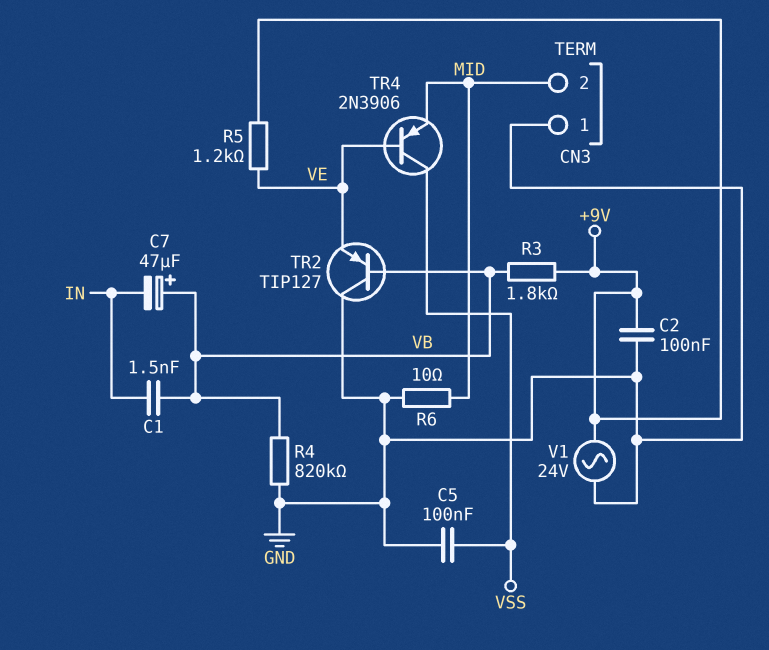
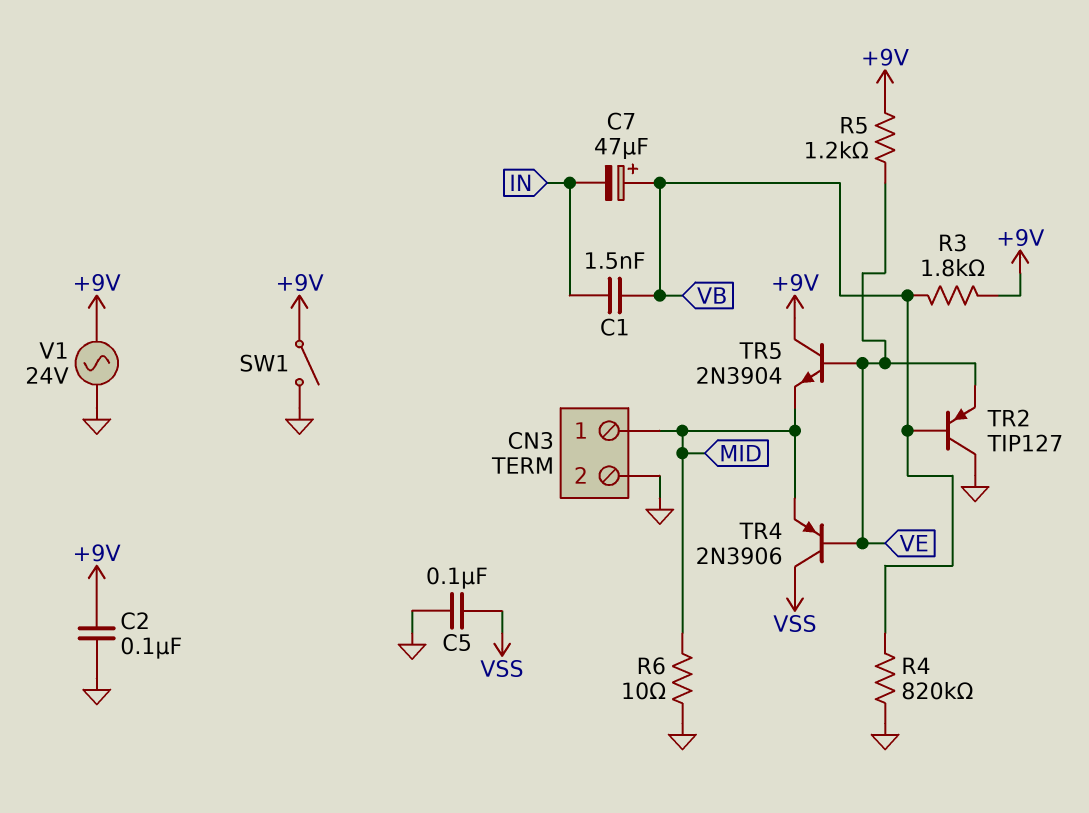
CN3 pin 1: GND -> MID
CN3 pin 2: MID -> GND
SW1: none -> switch (+9V, GND)
TR5: none -> NPN 2N3904 (B VE, C +9V, E MID)

